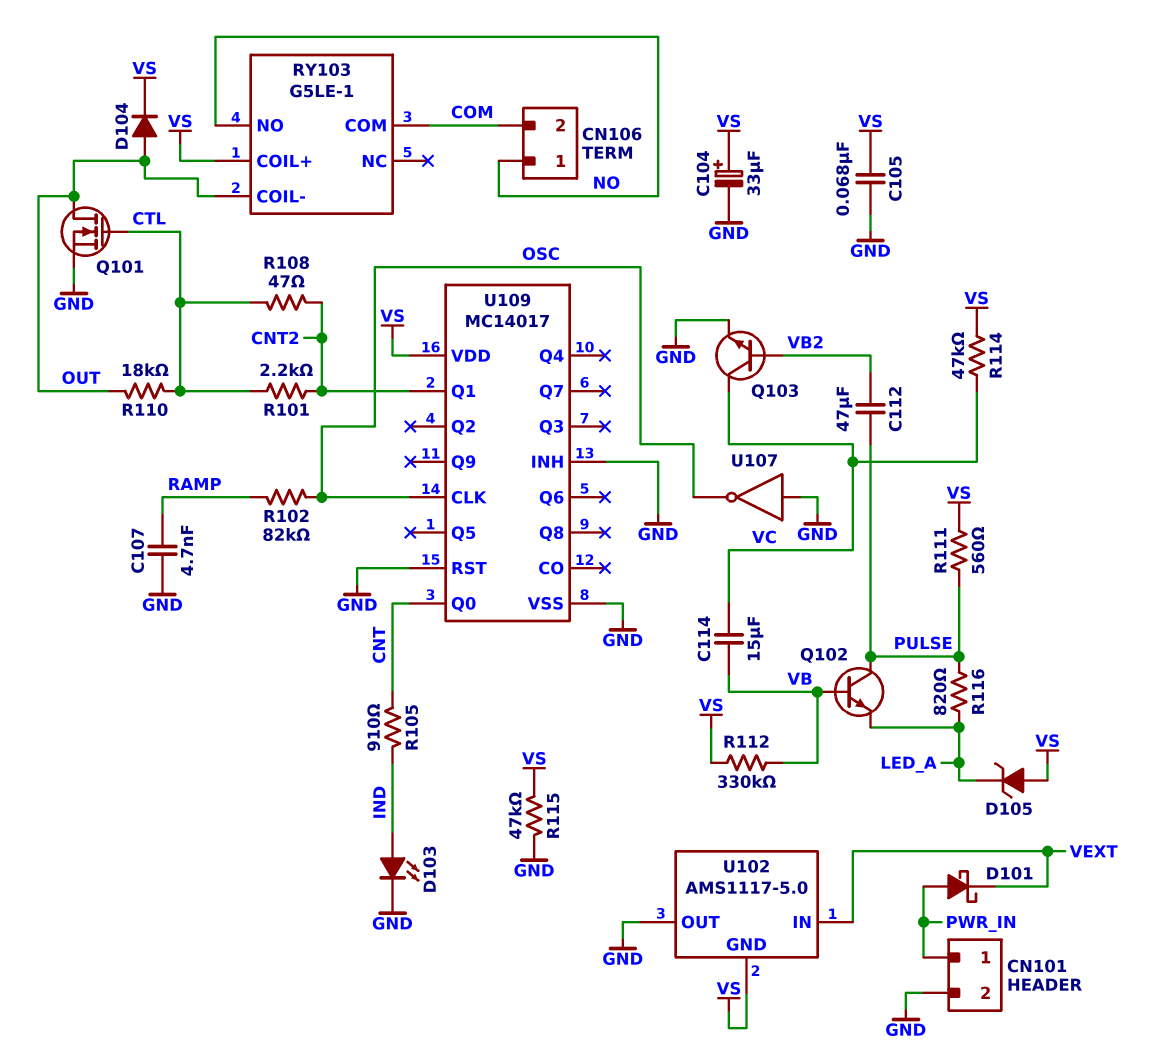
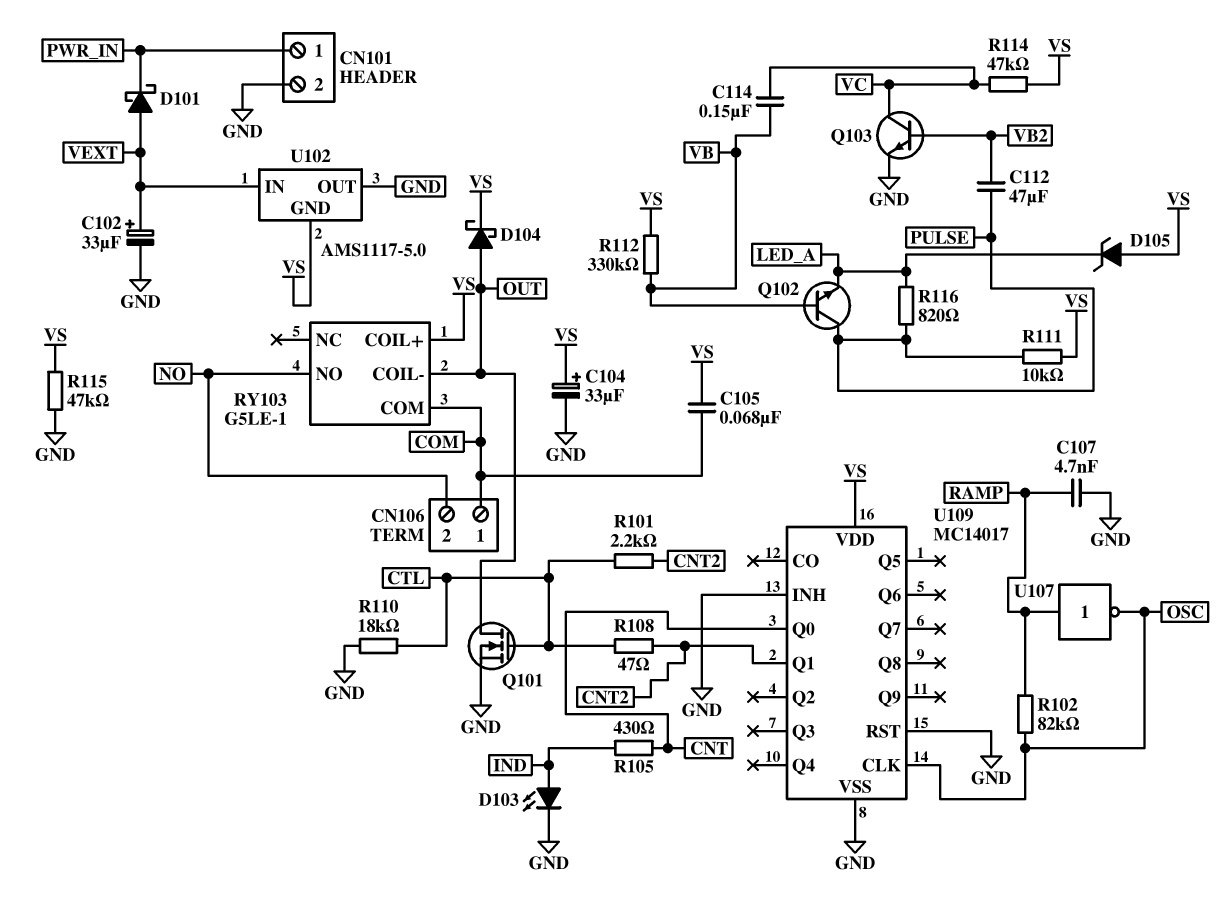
C102: none -> 33uF (plus VEXT, minus GND)
C105: 68nF (GND, VS) -> 68nF (COM, VS)
C114: 15uF (VB, VC) -> 150nF (VB, VC)
CN106 pin 1: NO -> COM
CN106 pin 2: COM -> NO
D101: schottky (A PWR_IN, K VEXT) -> schottky (A VEXT, K PWR_IN)
D104: diode (A OUT, K VS) -> schottky (A OUT, K VS)
R105: 910 (CNT, IND) -> 430 (CNT, IND)
R110: 18k (CTL, OUT) -> 18k (CTL, GND)
R111: 560 (PULSE, VS) -> 10k (PULSE, VS)
U107: NOT (in GND, out OSC) -> NOT (in RAMP, out OSC)

